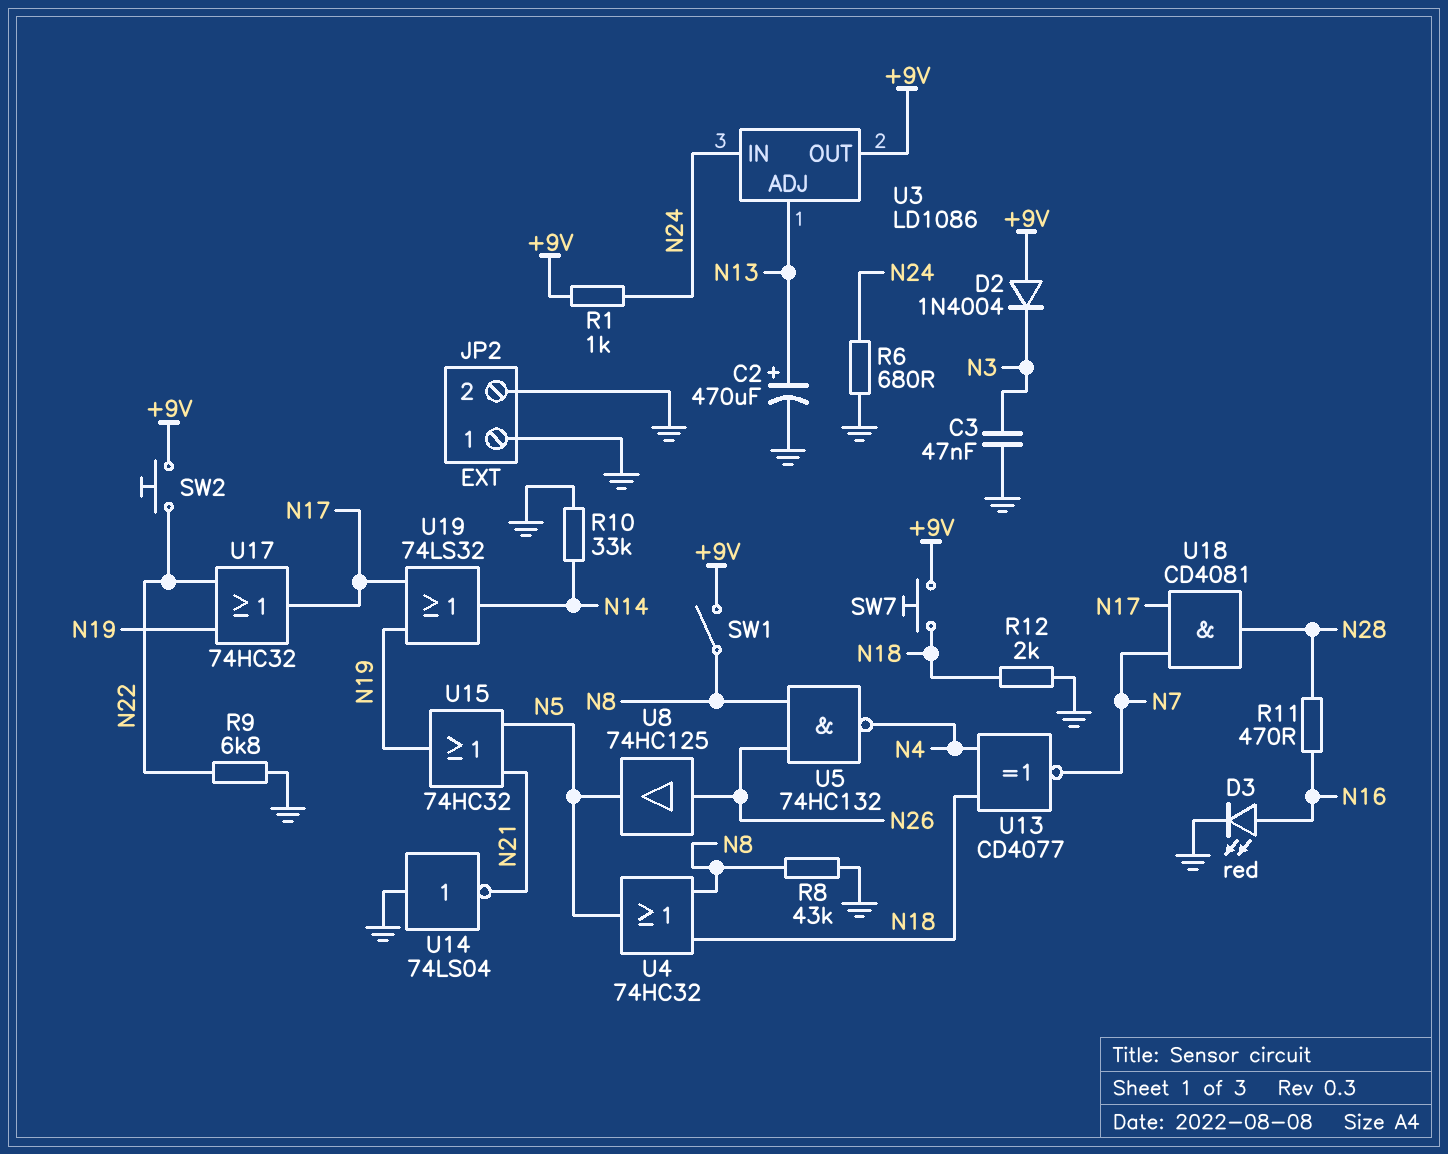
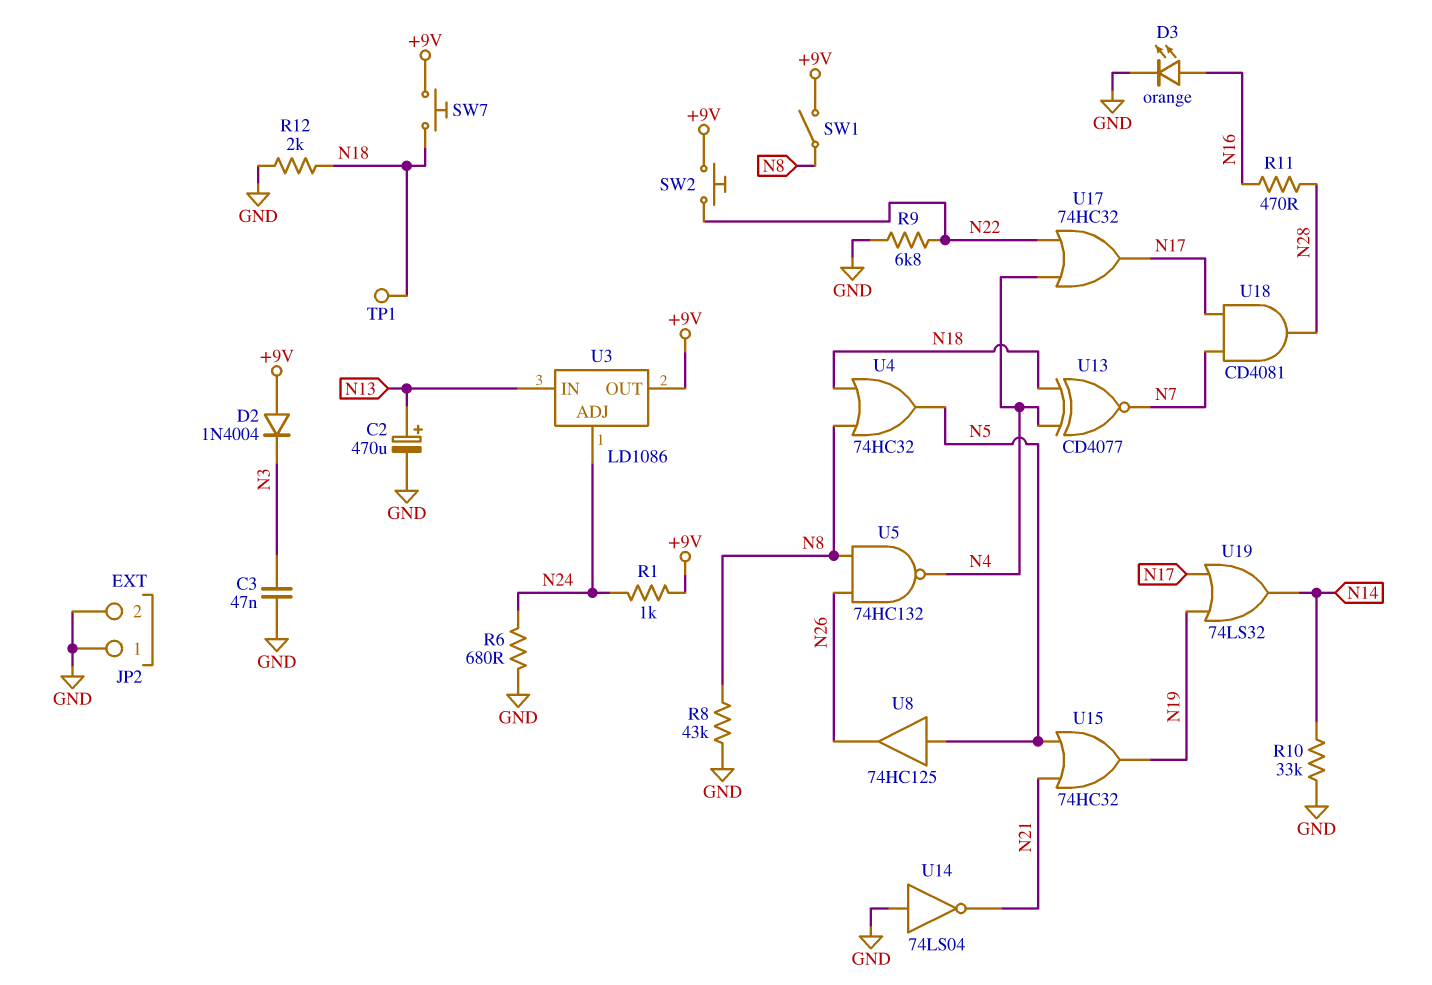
D3: LED red (A N16, K GND) -> LED orange (A N16, K GND)
TP1: none -> test point (N18)
U3 pin ADJ: N13 -> N24
U3 pin IN: N24 -> N13
U8: buffer 74HC125 (in N26, out N5) -> buffer 74HC125 (in N5, out N26)
U17: OR 74HC32 (in N19, in N22, out N17) -> OR 74HC32 (in N4, in N22, out N17)

